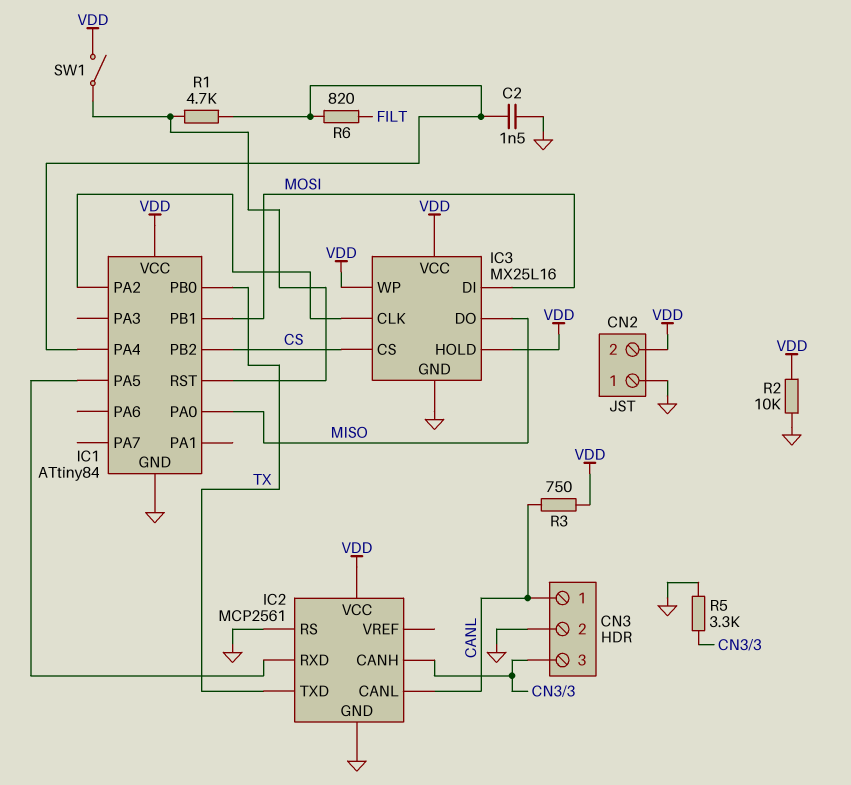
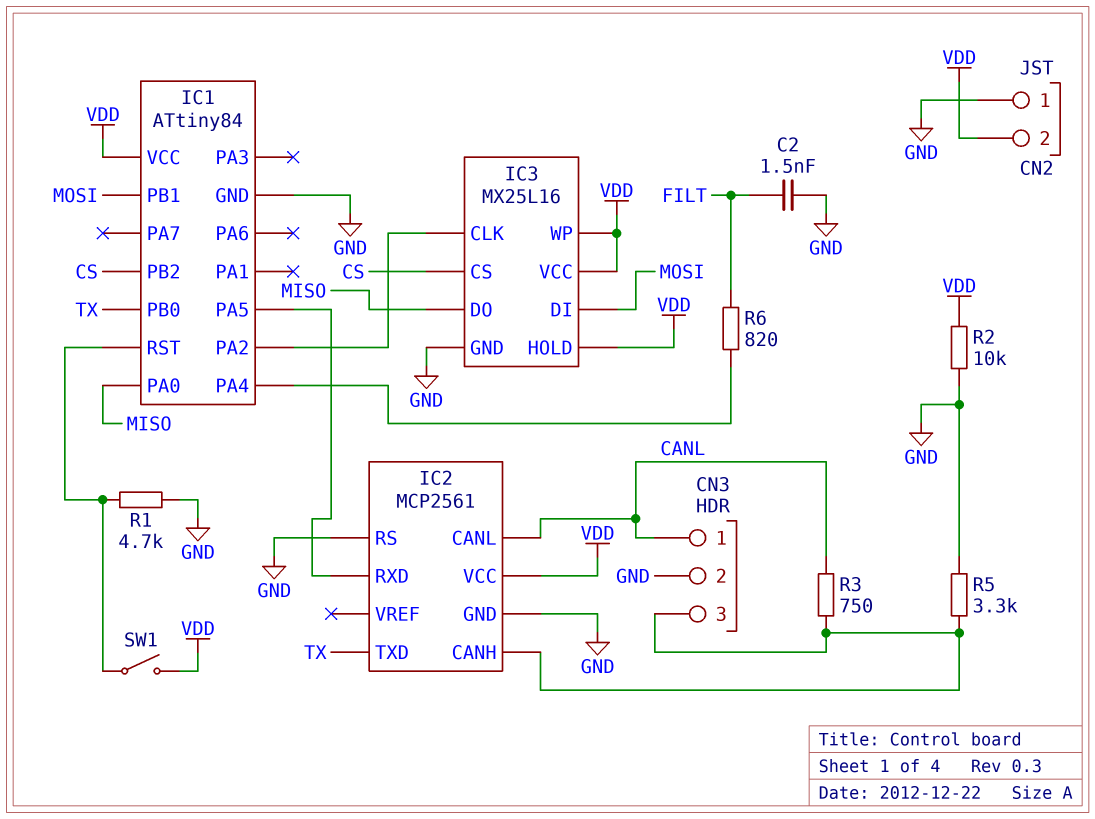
C2: 1.5nF (GND, IC1/PA4) -> 1.5nF (FILT, GND)
R1: 4.7k (IC1/PA4, IC1/RST) -> 4.7k (GND, IC1/RST)
R3: 750 (CANL, VDD) -> 750 (CANL, CN3/3)

